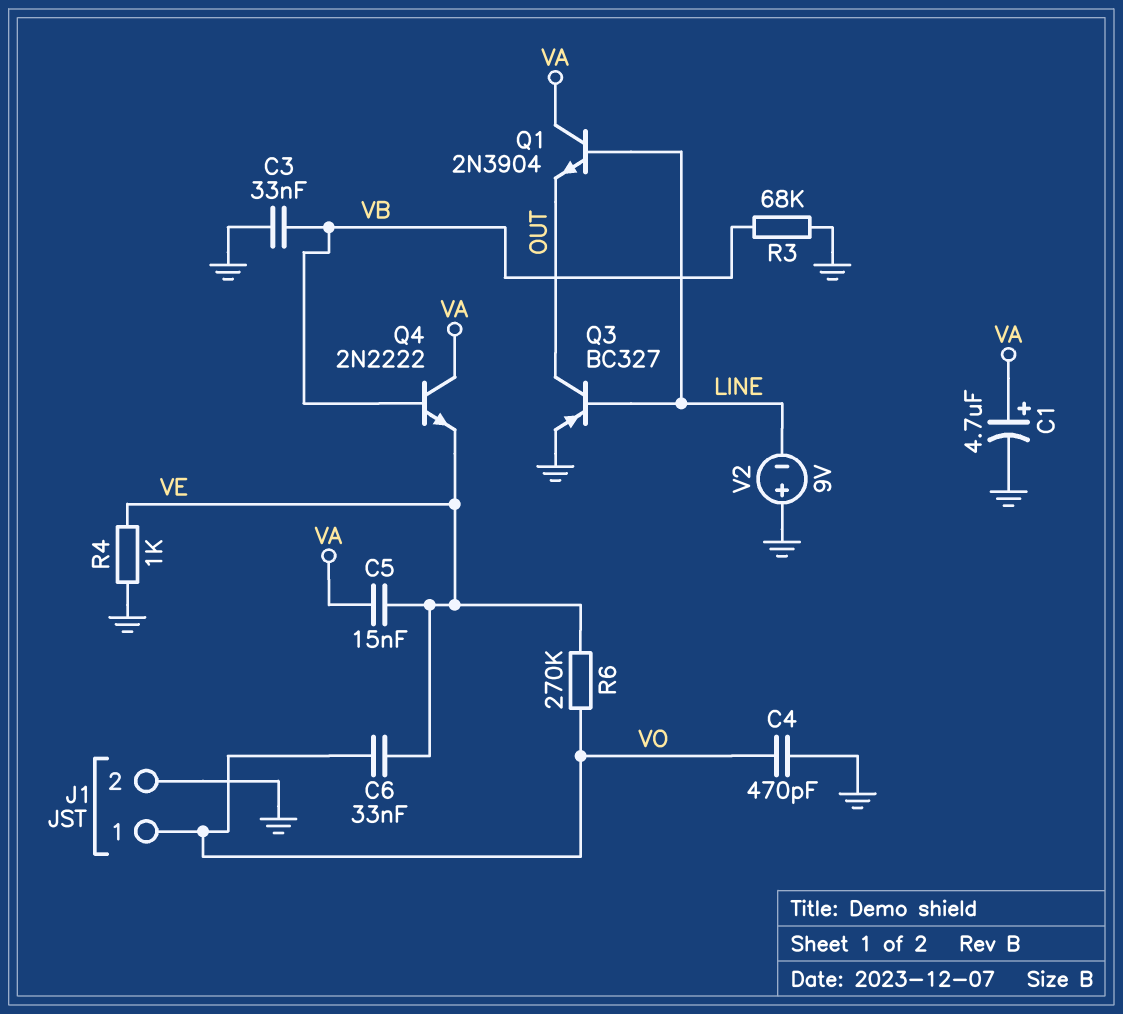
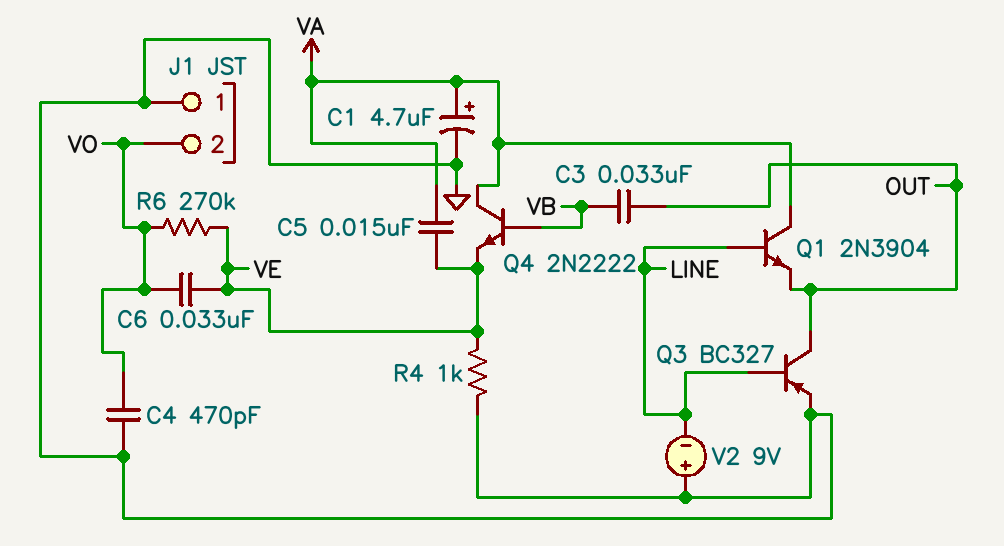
C3: 33nF (GND, VB) -> 33nF (OUT, VB)
J1 pin 1: VO -> GND
J1 pin 2: GND -> VO
R3: 68k (GND, VB) -> none

